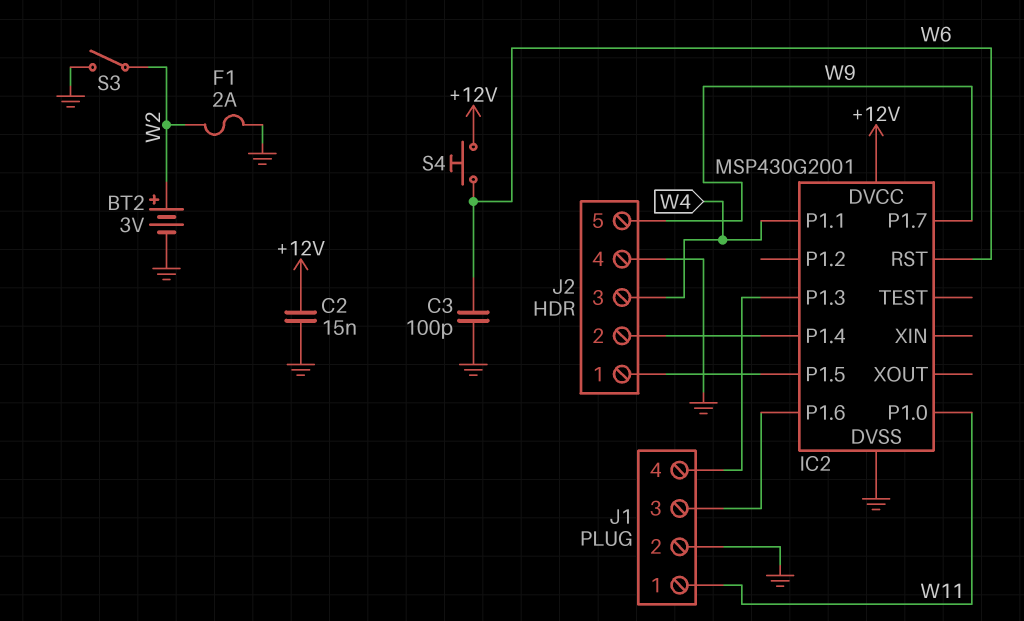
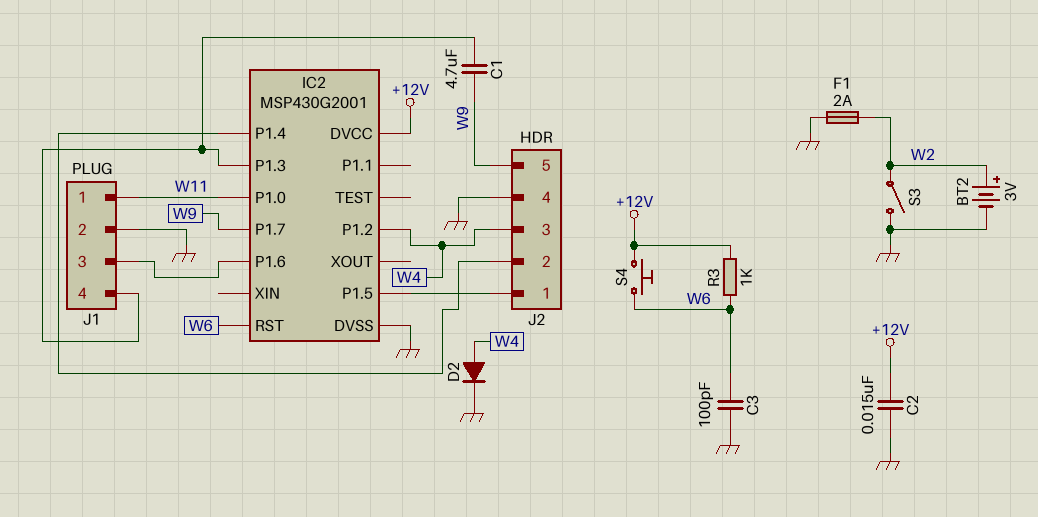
C1: none -> 4.7uF (IC2/P1.3, W9)
D2: none -> diode (A W4, K GND)
IC2 pin P1.1: W4 -> none
IC2 pin P1.2: none -> W4
R3: none -> 1k (+12V, W6)

